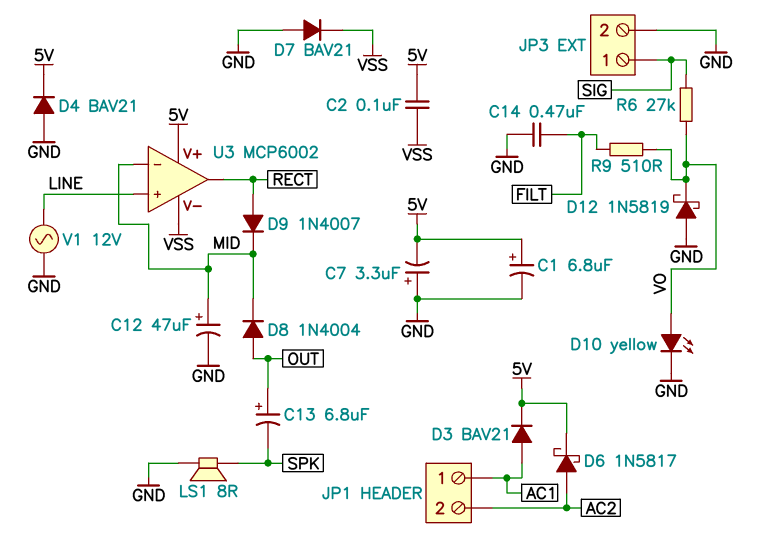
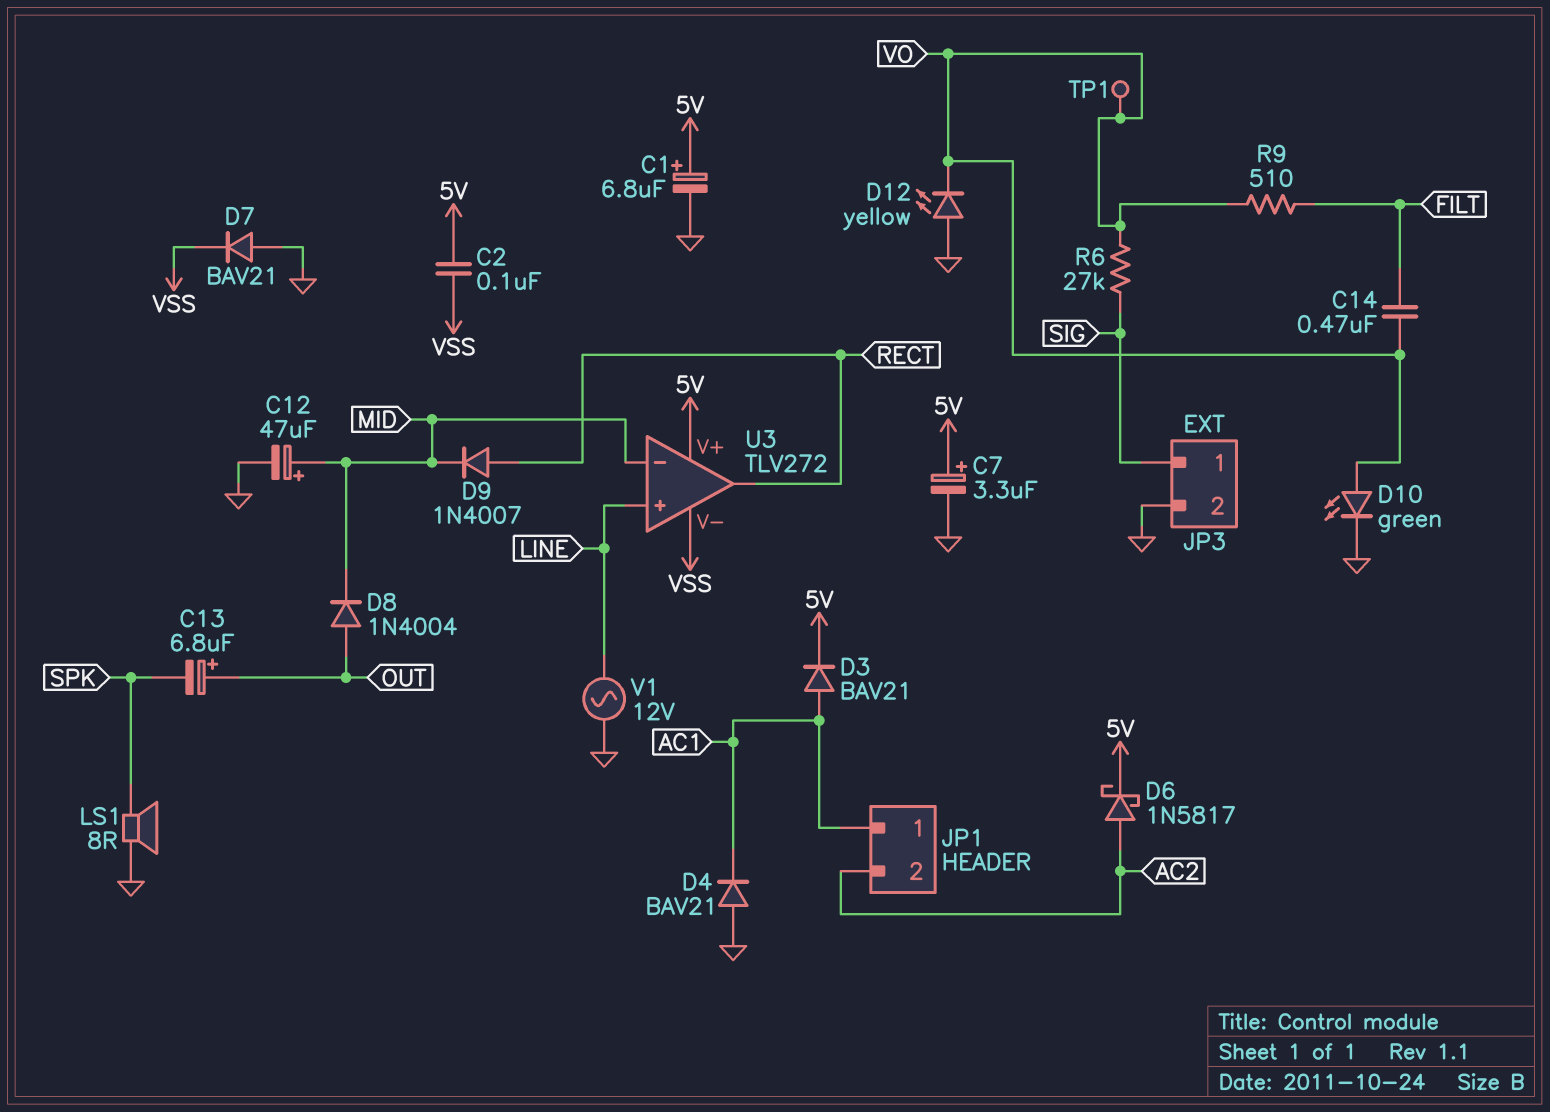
C7: 3.3uF (plus GND, minus 5V) -> 3.3uF (plus 5V, minus GND)
C14: 470nF (FILT, GND) -> 470nF (FILT, VO)
D4: diode BAV21 (A GND, K 5V) -> diode BAV21 (A GND, K AC1)
D10: LED yellow (A VO, K GND) -> LED green (A VO, K GND)
D12: schottky 1N5819 (A GND, K VO) -> LED yellow (A GND, K VO)
TP1: none -> test point (VO)
U3: MCP6002 -> TLV272

